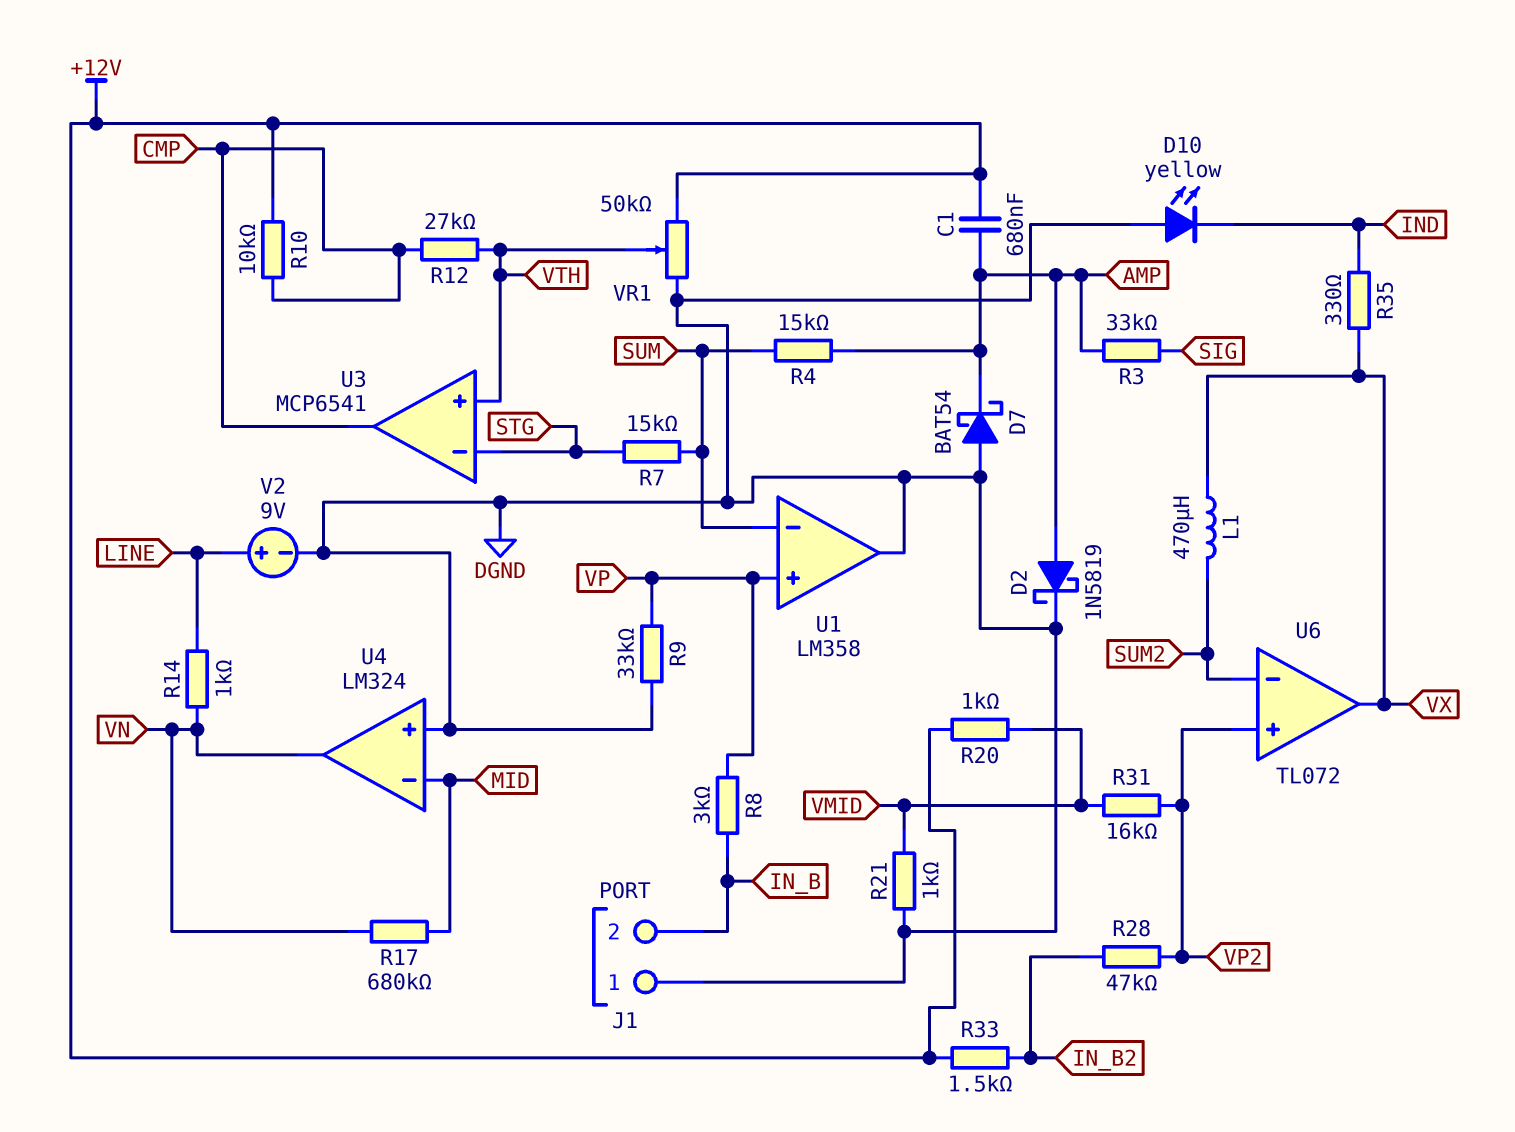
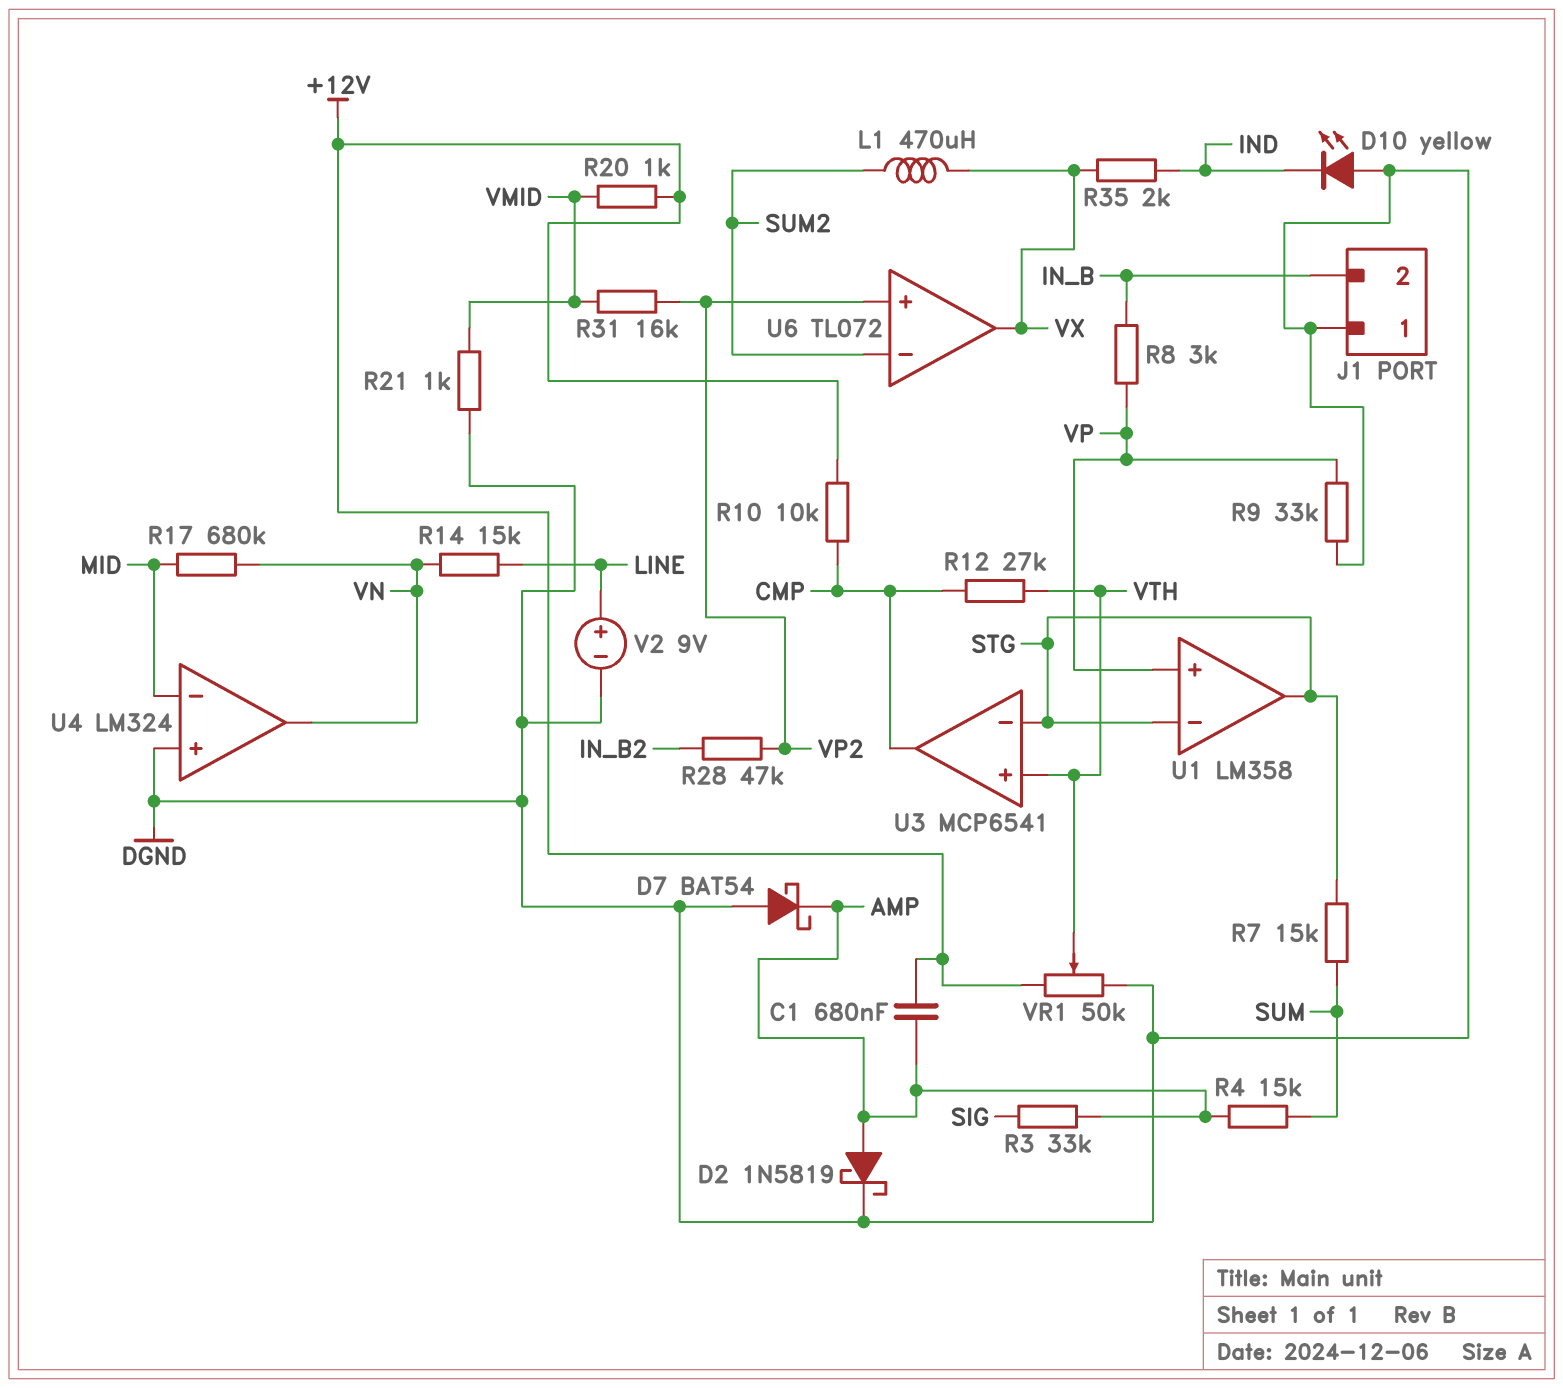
R14: 1k (LINE, VN) -> 15k (LINE, VN)
R33: 1.5k (+12V, IN_B2) -> none
R35: 330 (IND, VX) -> 2k (IND, VX)
U1 pin in-: SUM -> STG
U1 pin out: DGND -> STG

